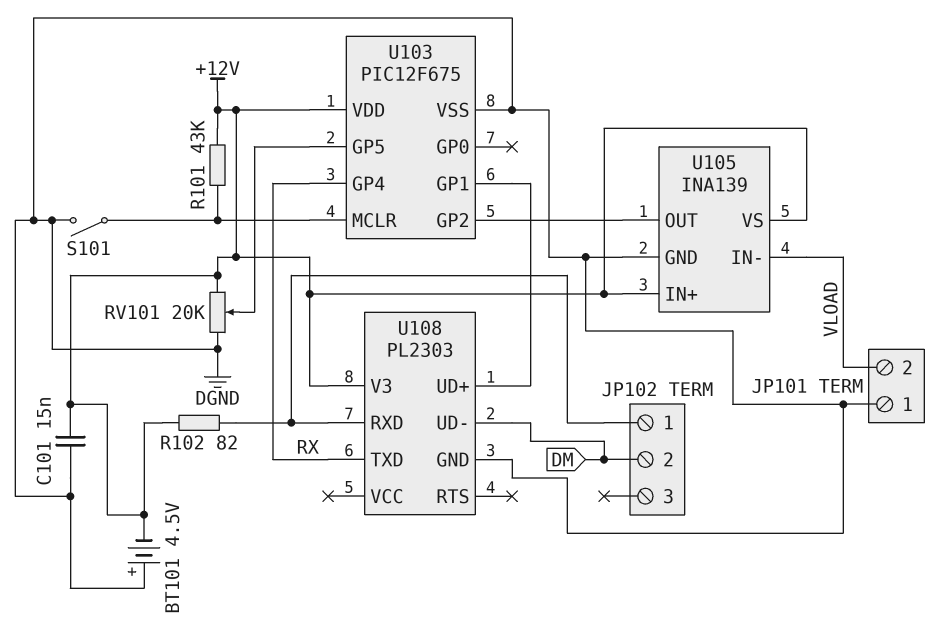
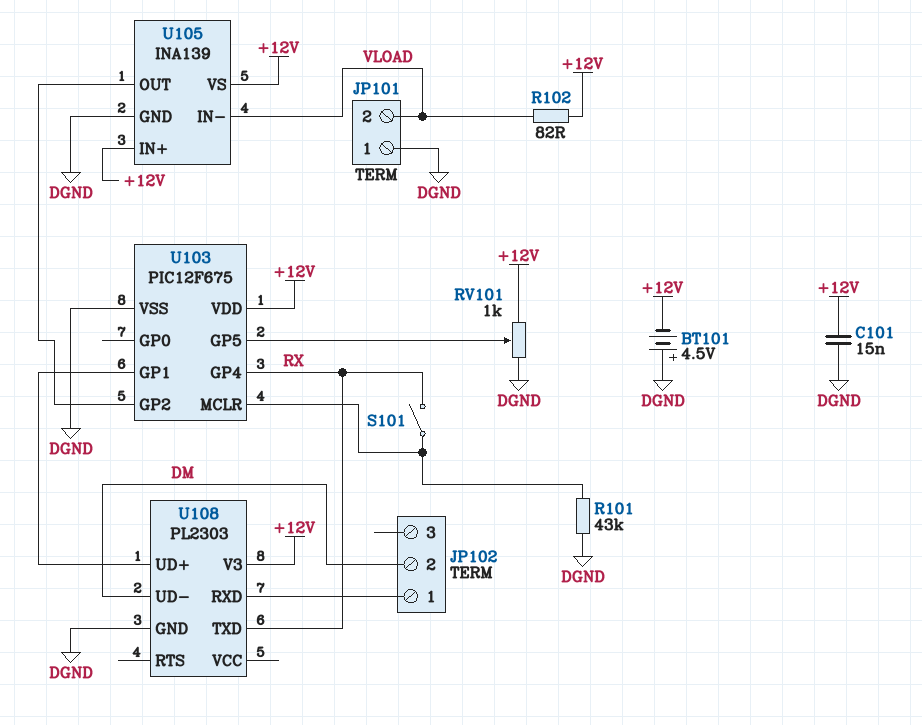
R101: 43k (+12V, U103/MCLR) -> 43k (DGND, U103/MCLR)
R102: 82 (+12V, JP102/1) -> 82 (+12V, VLOAD)
RV101: 20k (+12V, DGND, wiper U103/GP5) -> 1k (+12V, DGND, wiper U103/GP5)
S101: switch (DGND, U103/MCLR) -> switch (RX, U103/MCLR)

